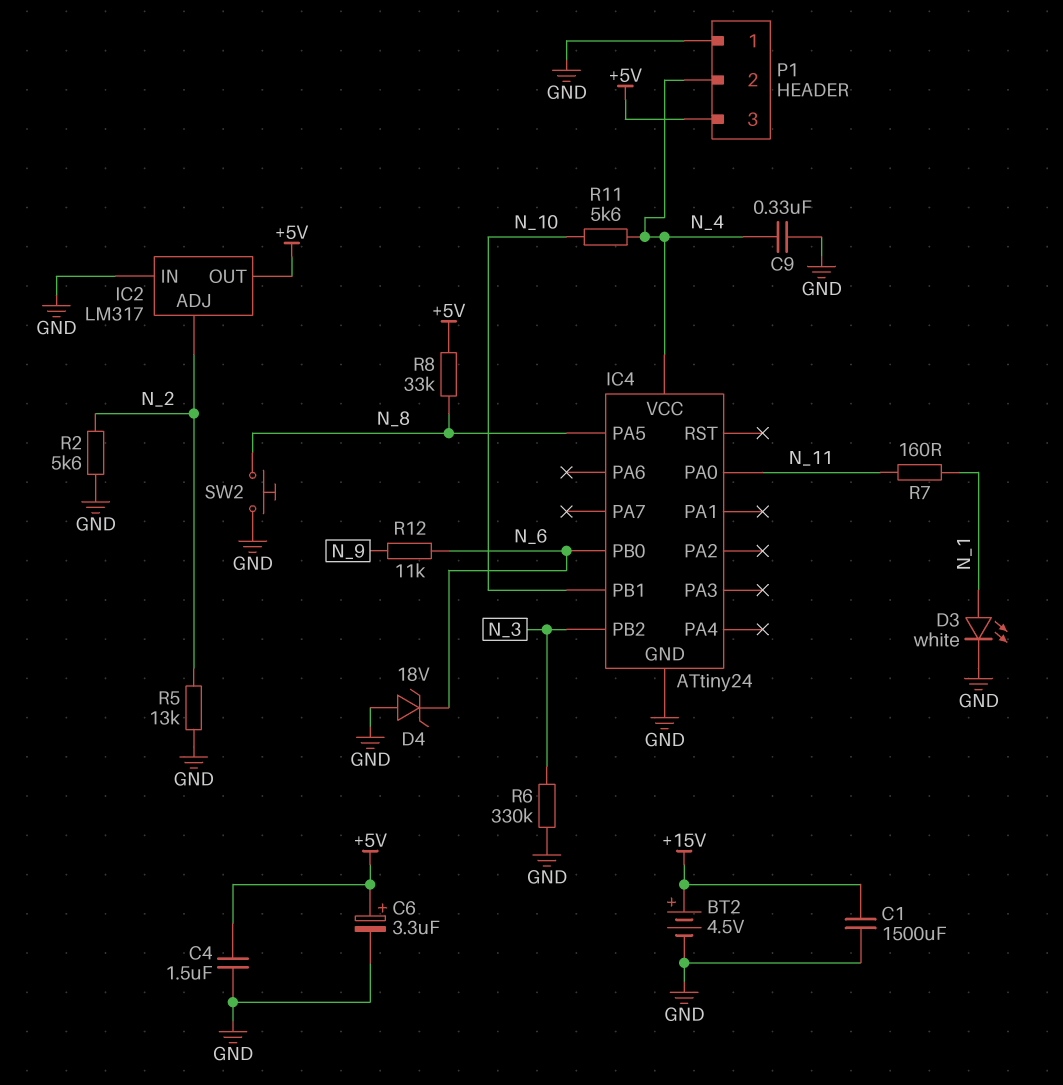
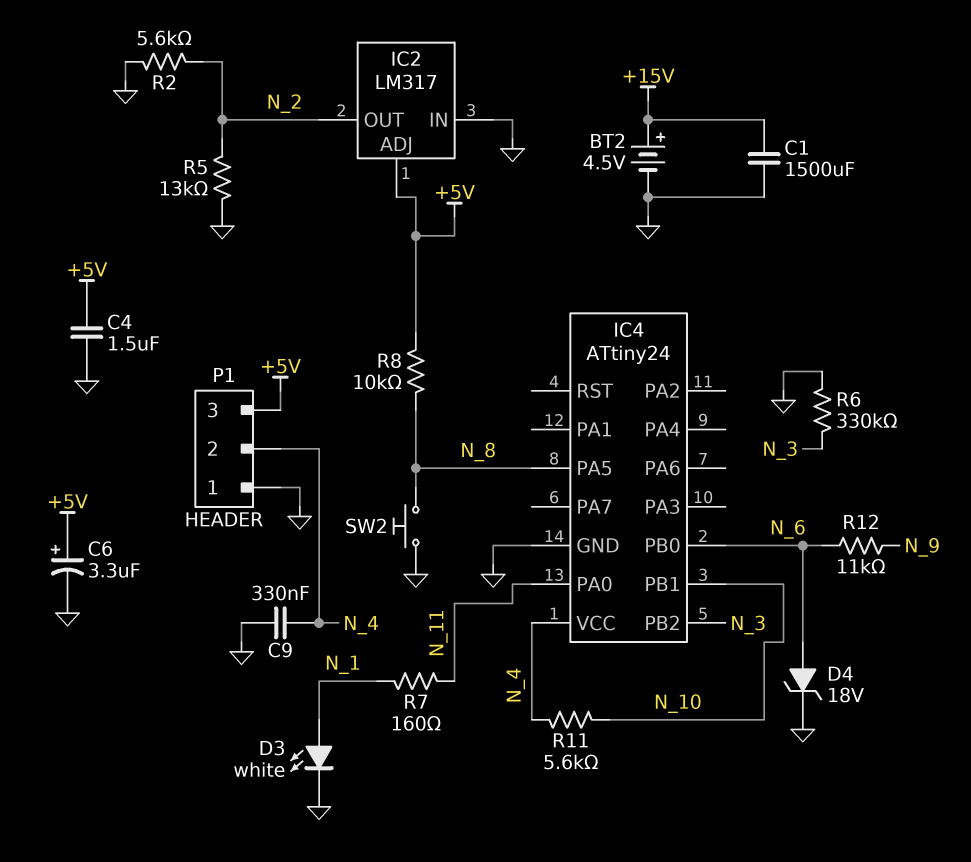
D4: zener 18V (A GND, K N_6) -> zener 18V (A N_6, K GND)
IC2 pin ADJ: N_2 -> +5V
IC2 pin OUT: +5V -> N_2
R8: 33k (+5V, N_8) -> 10k (+5V, N_8)

